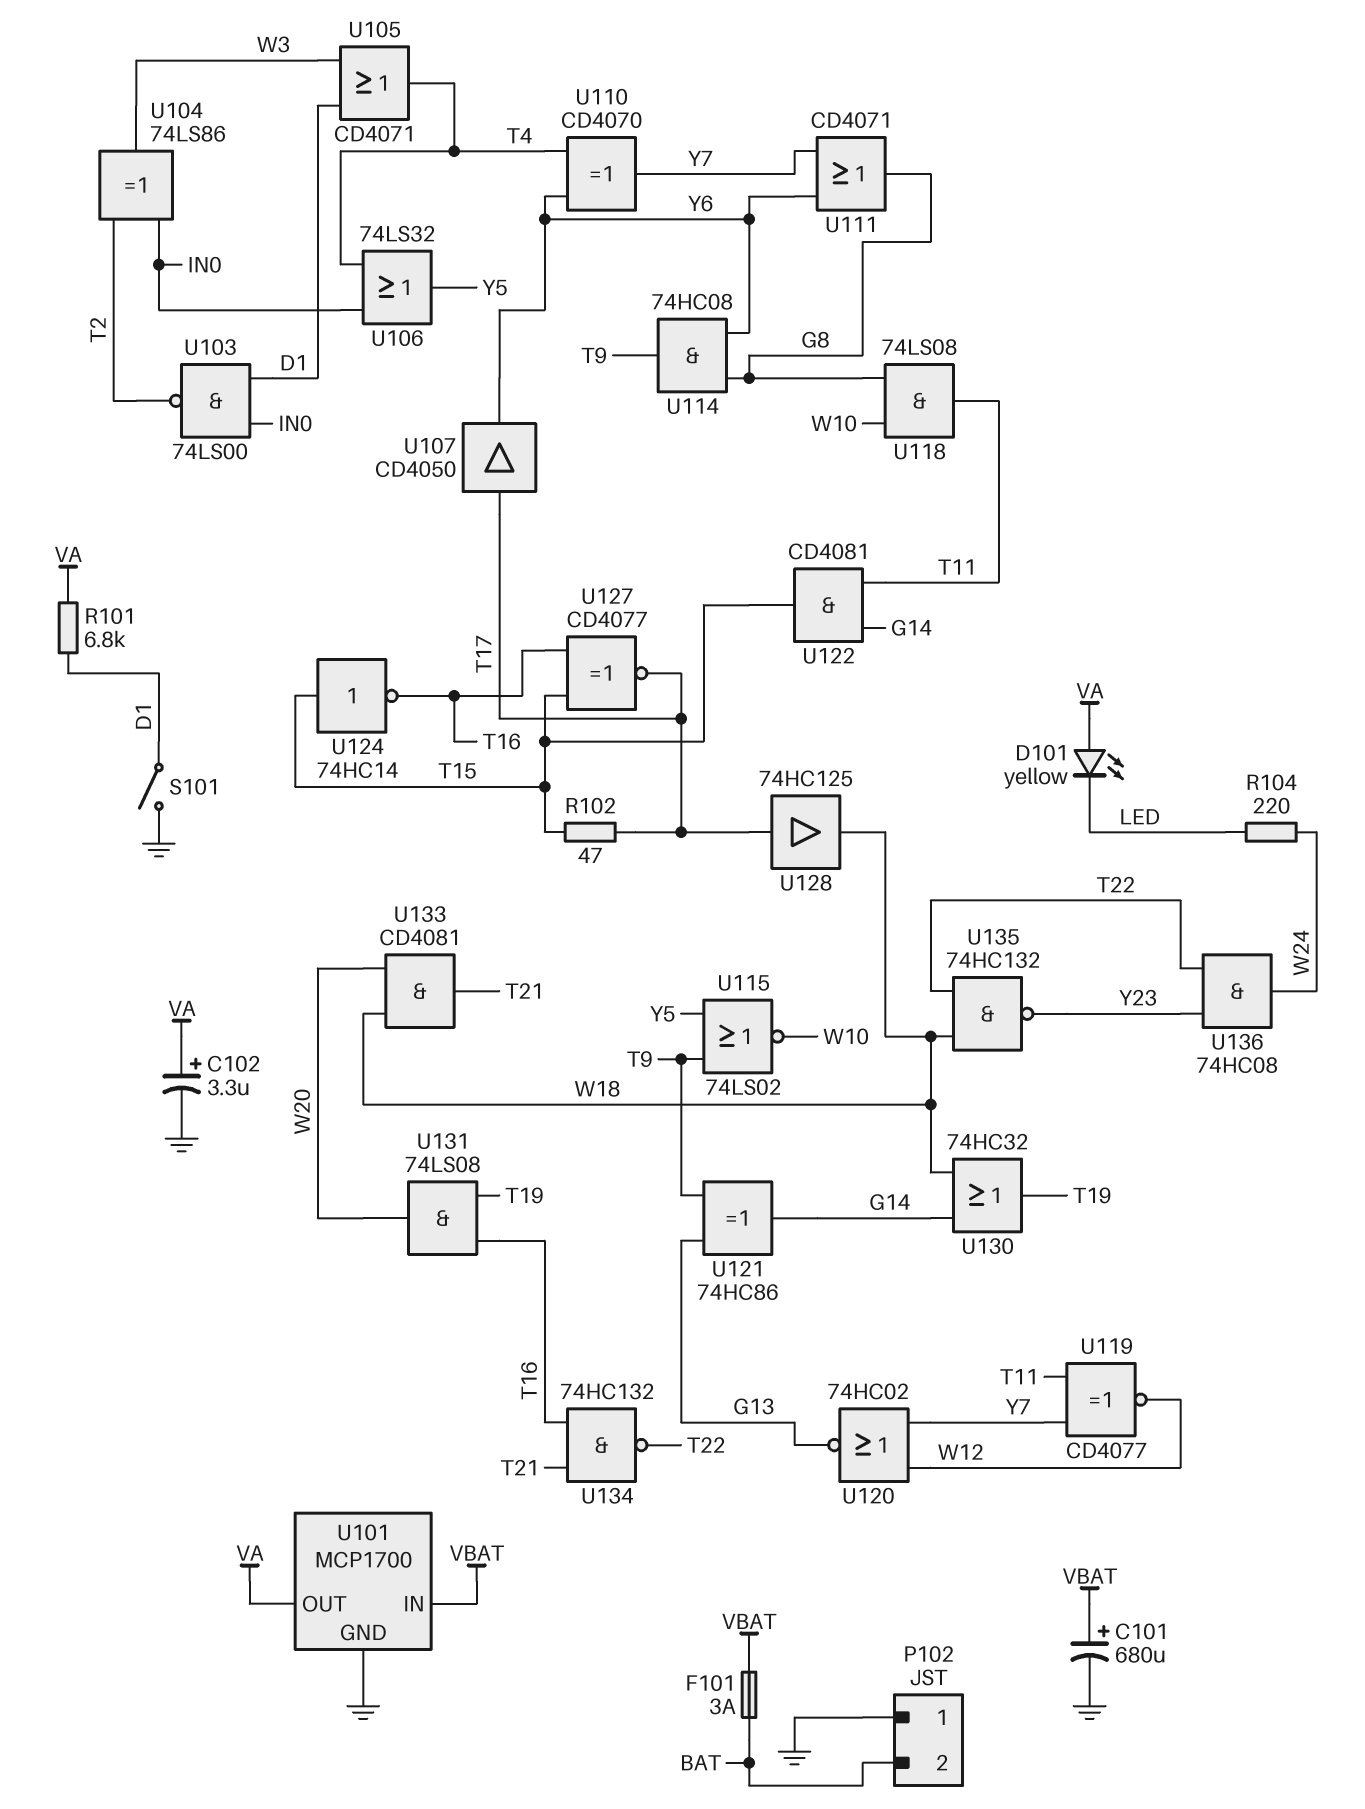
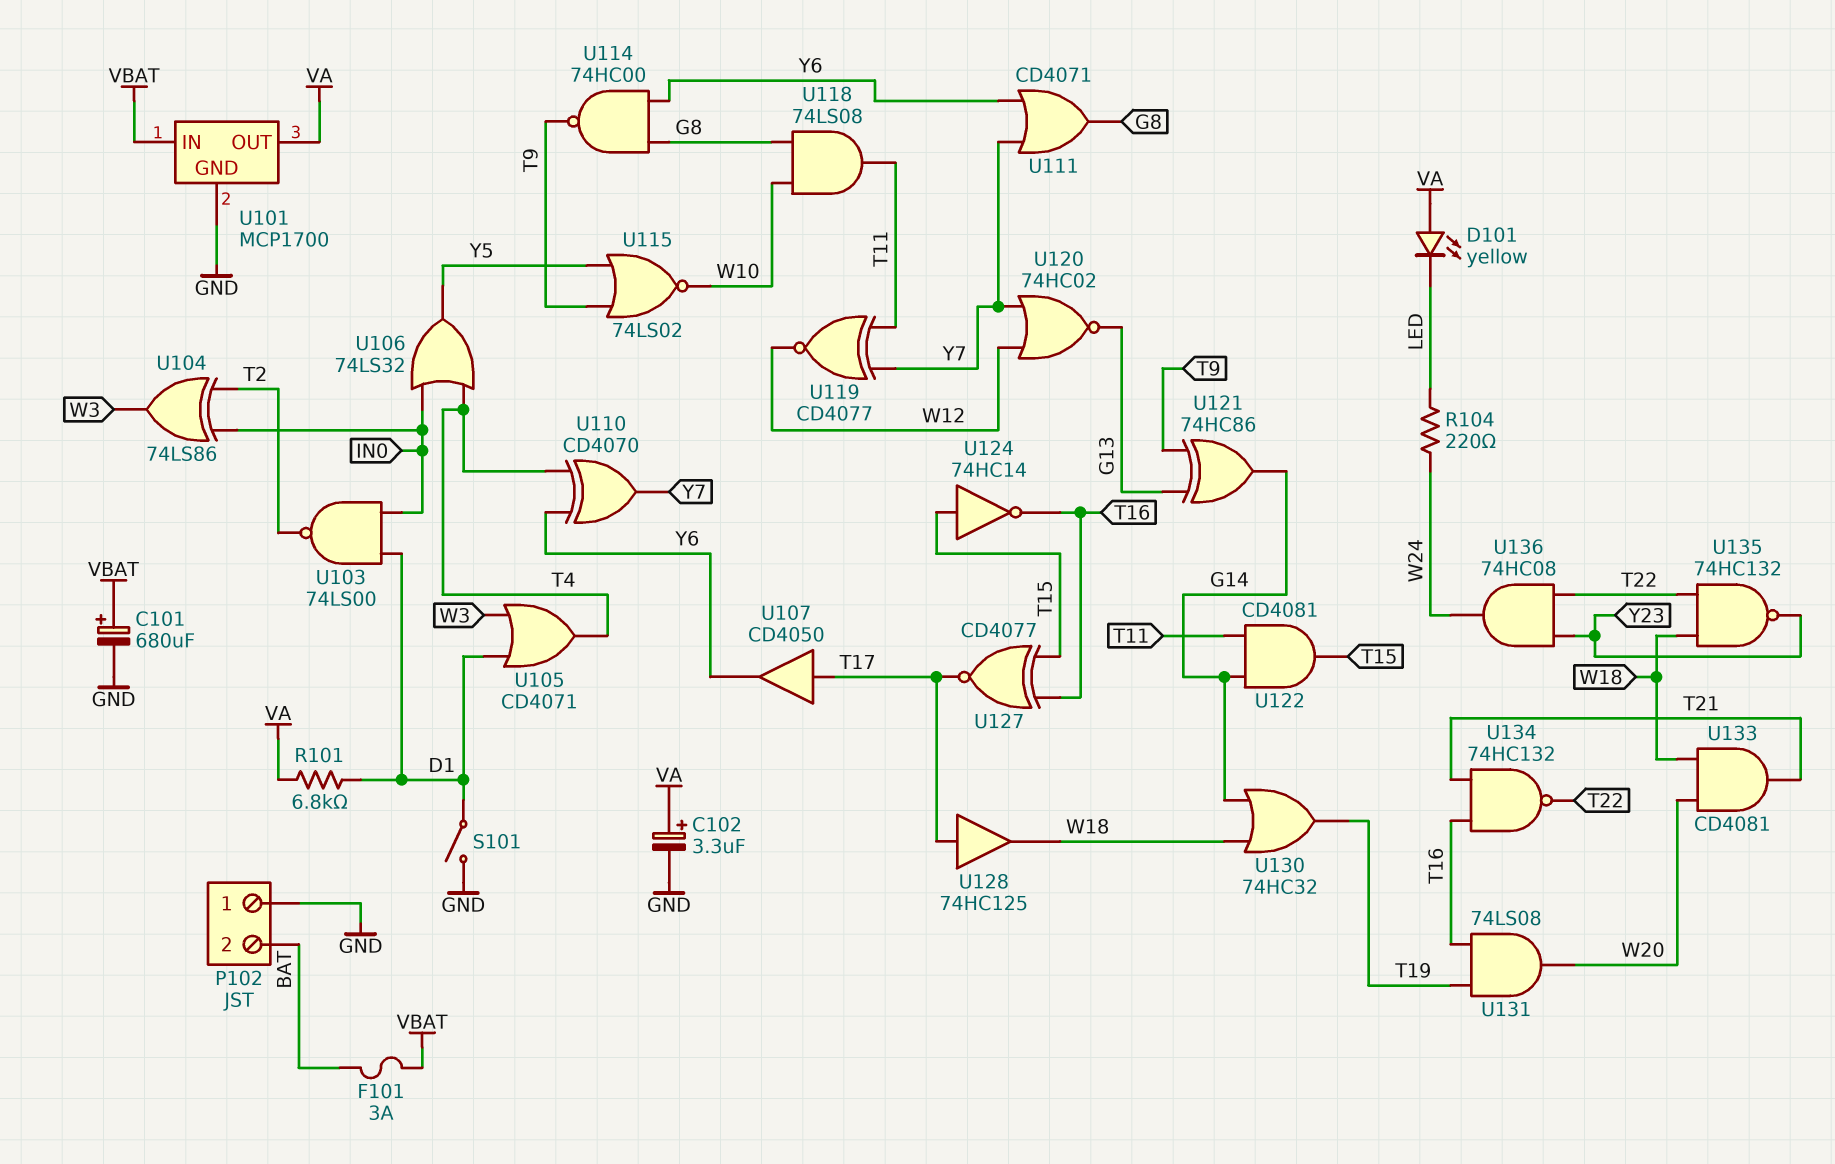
R102: 47 (T15, T17) -> none
U114: AND 74HC08 (in G8, in Y6, out T9) -> NAND 74HC00 (in G8, in Y6, out T9)

